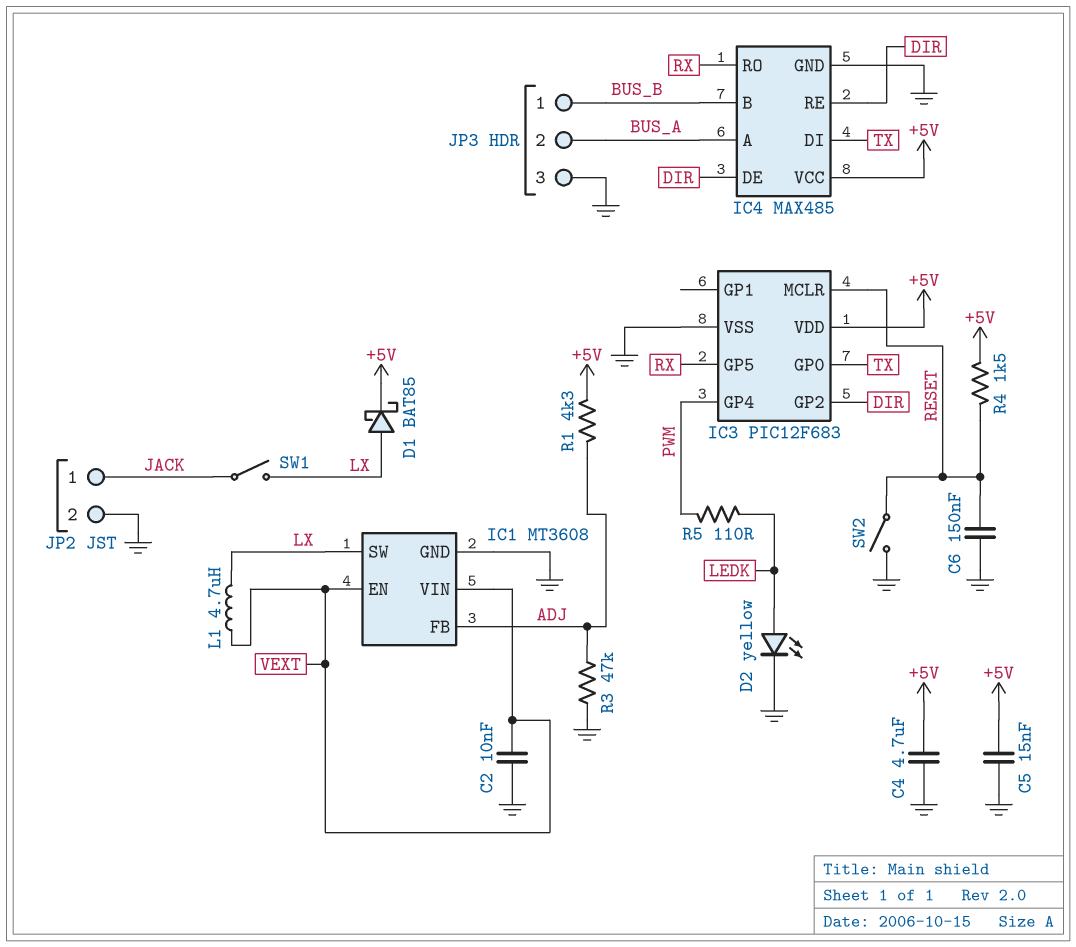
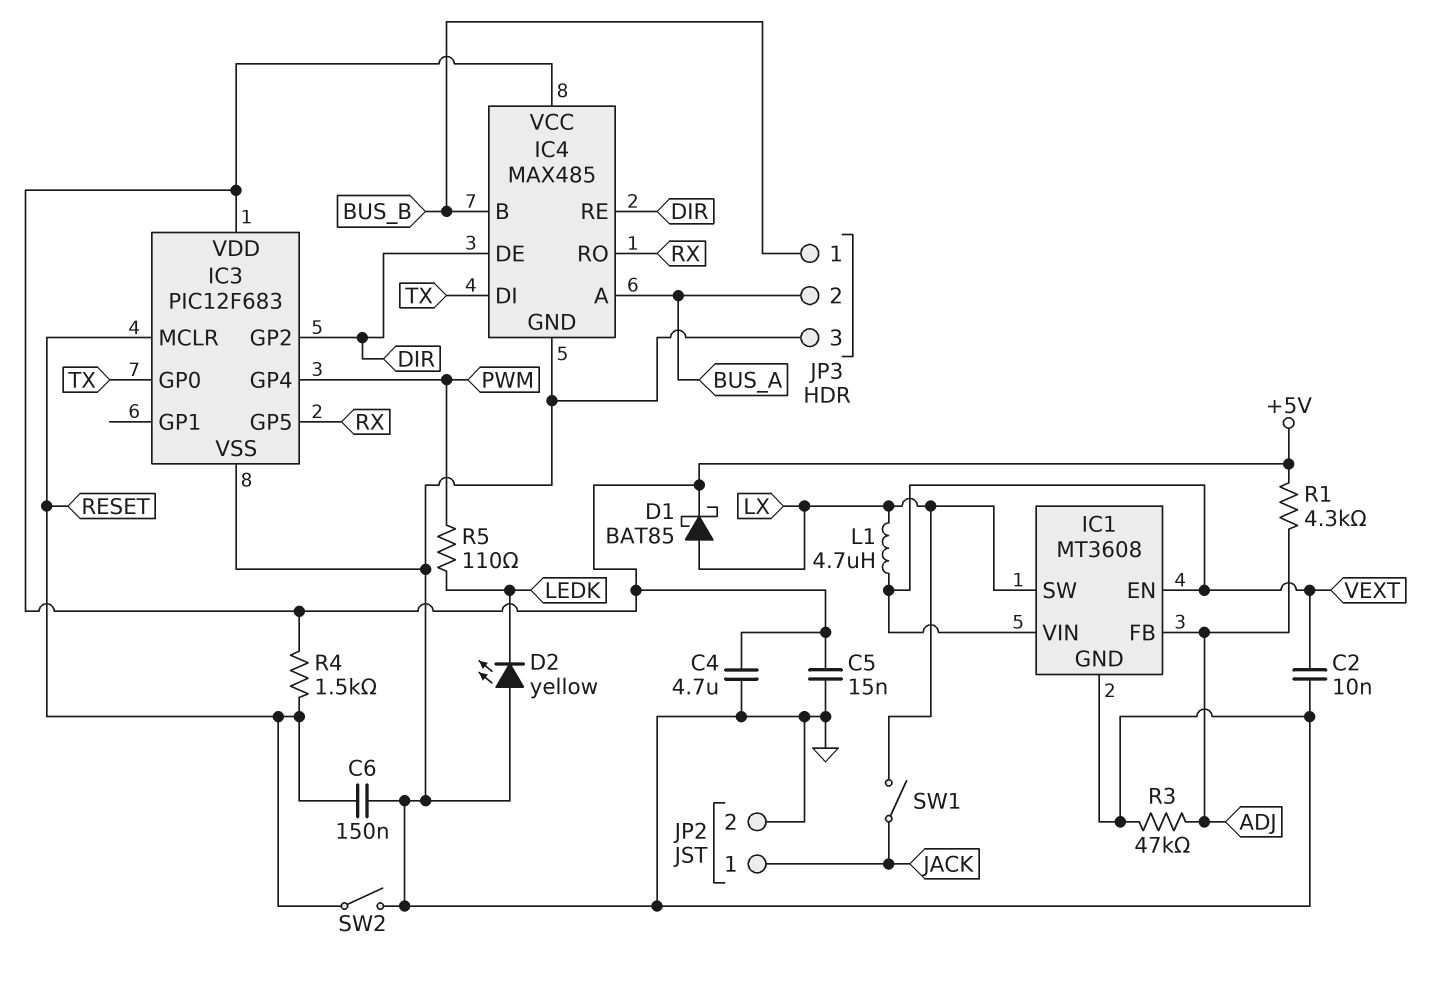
D2: LED yellow (A LEDK, K GND) -> LED yellow (A GND, K LEDK)

